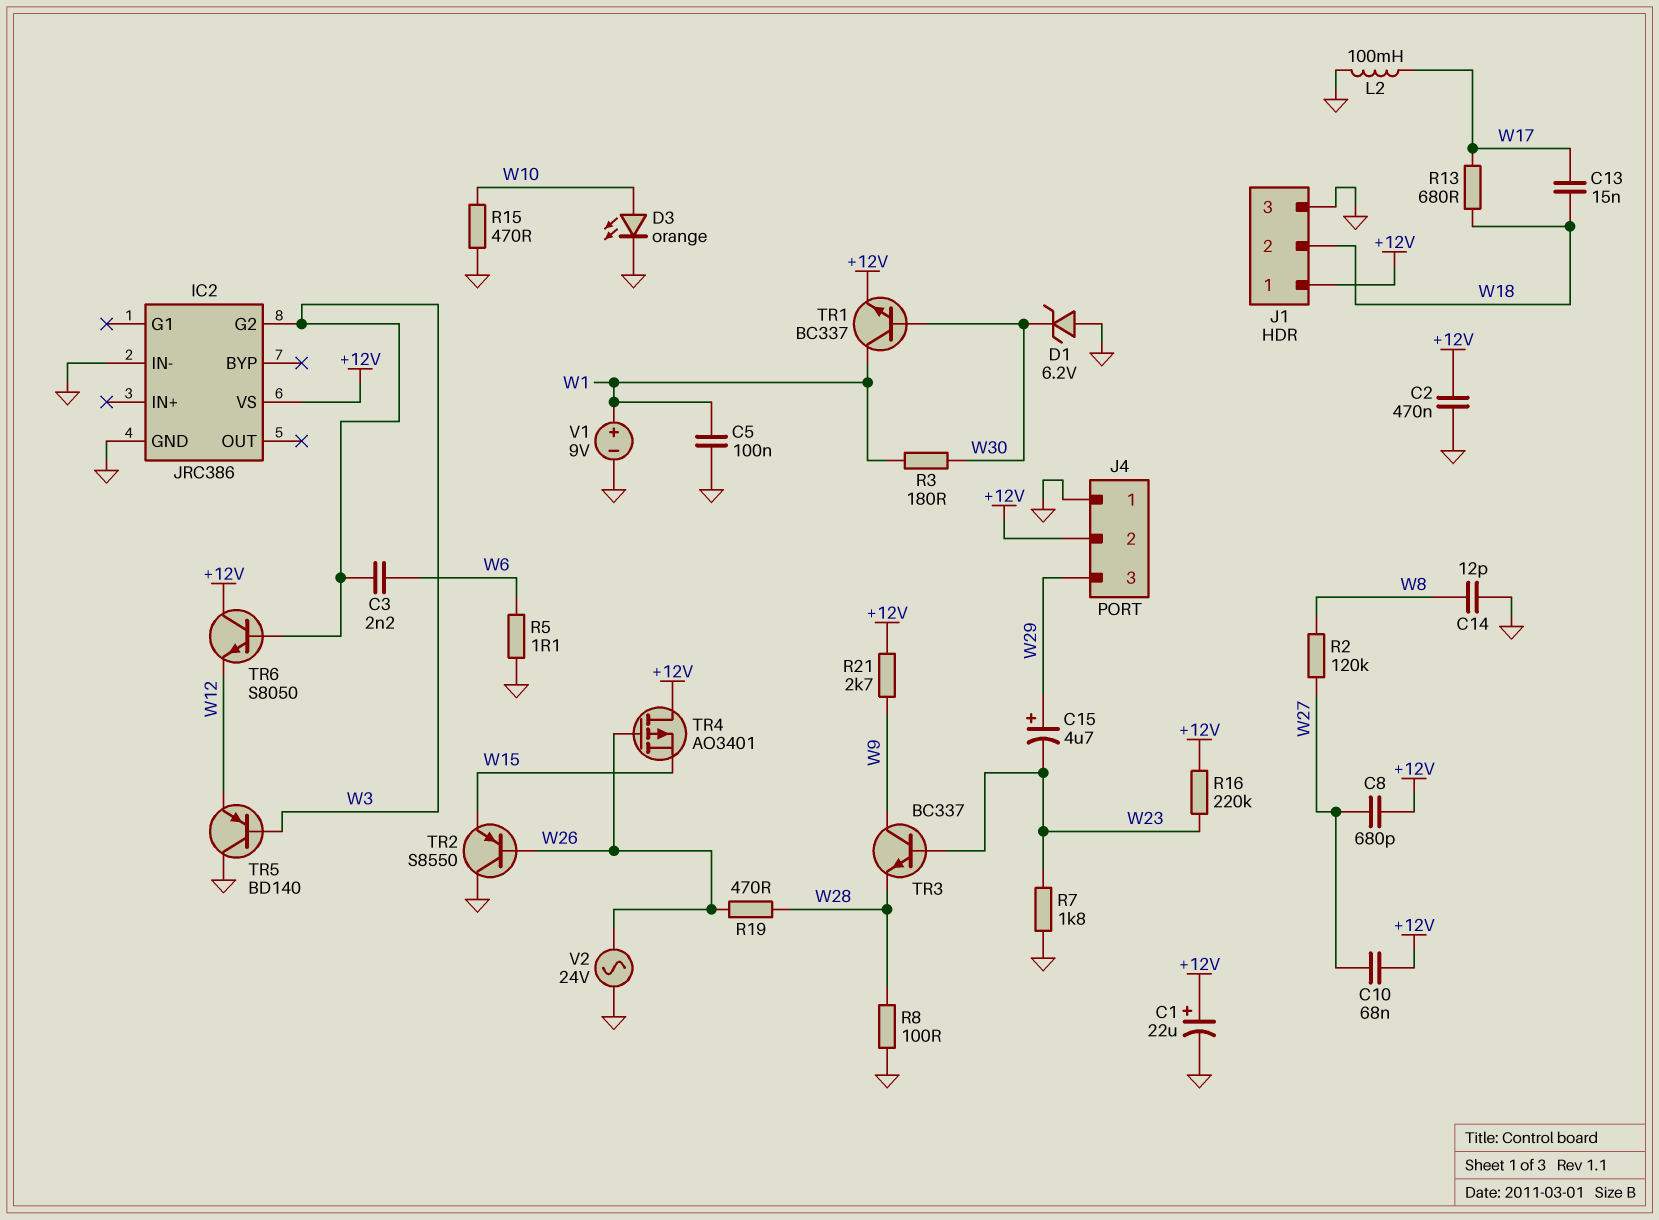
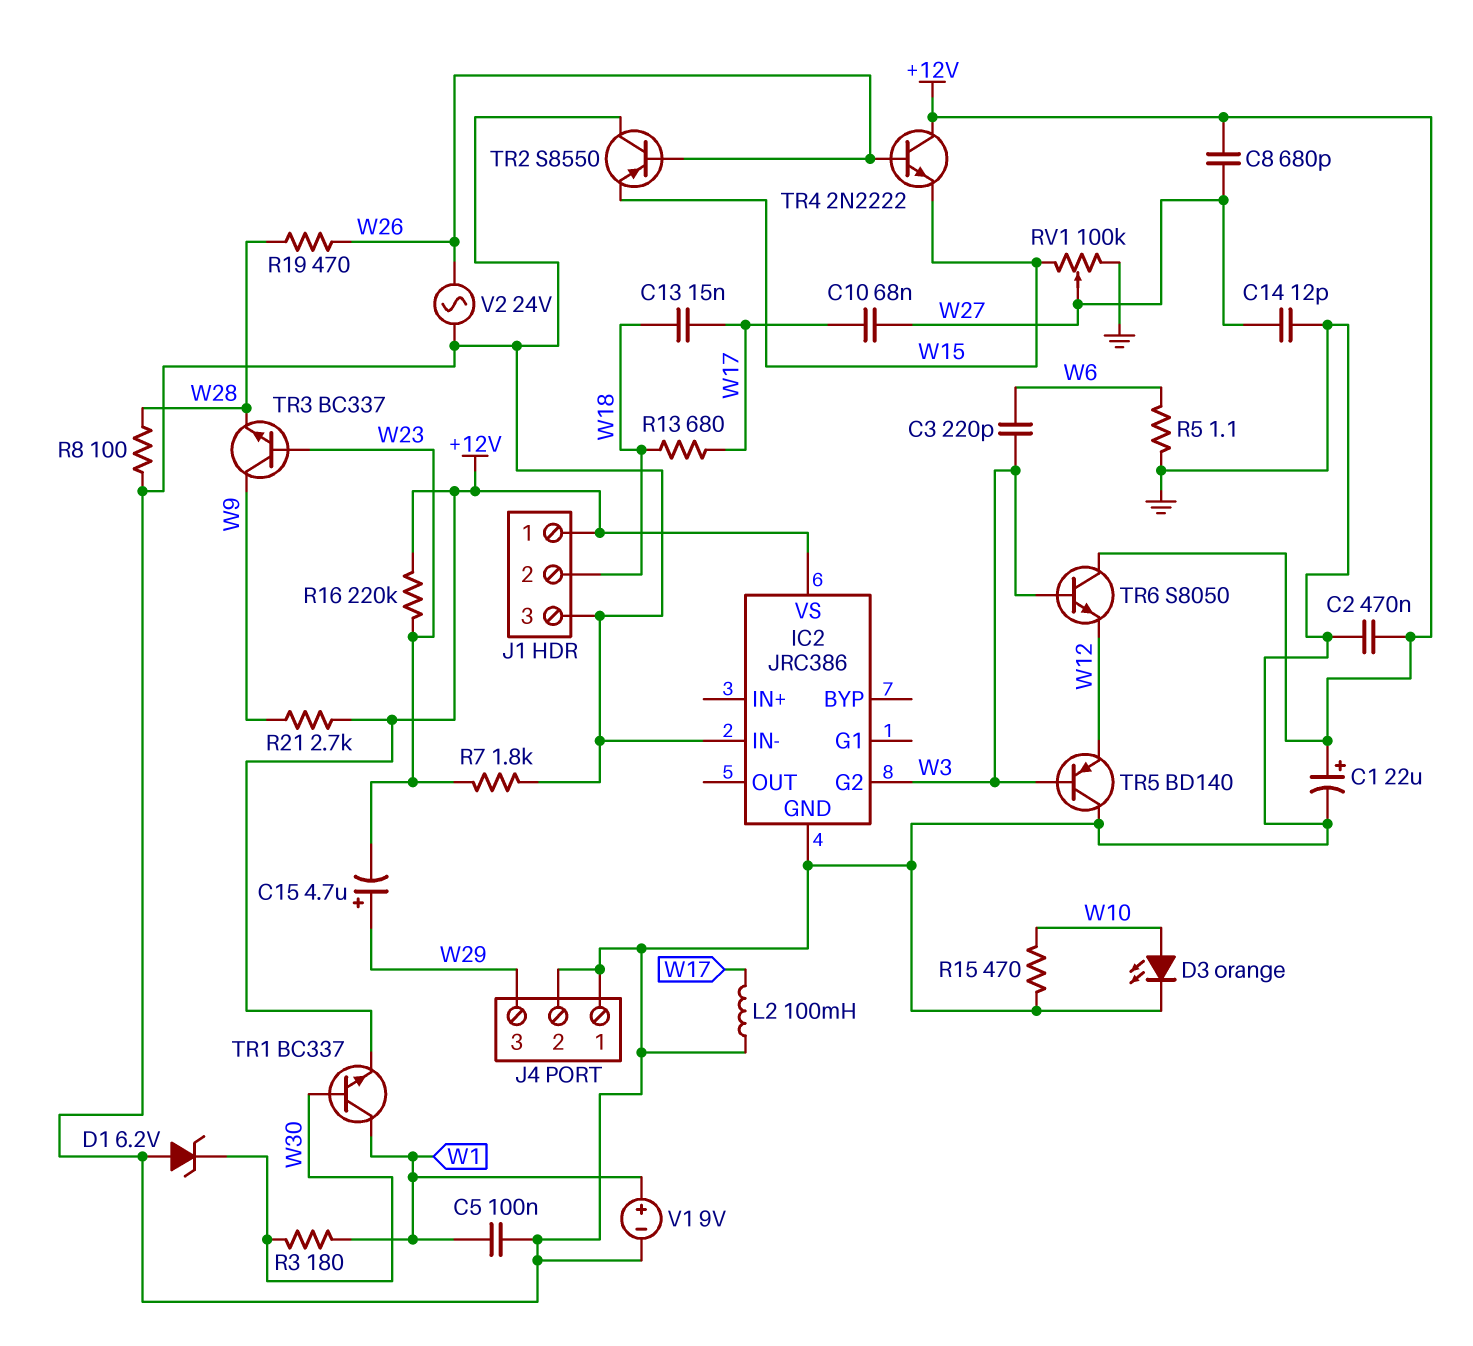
C3: 2.2nF (W3, W6) -> 220pF (W3, W6)
C10: 68nF (+12V, W27) -> 68nF (W17, W27)
C14: 12pF (GND, W8) -> 12pF (GND, W27)
J4 pin 2: +12V -> GND
R2: 120k (W8, W27) -> none
RV1: none -> 100k (GND, W15, wiper W27)
TR4: PMOS AO3401 (G W26, D +12V, S W15) -> NPN 2N2222 (B W26, C +12V, E W15)

